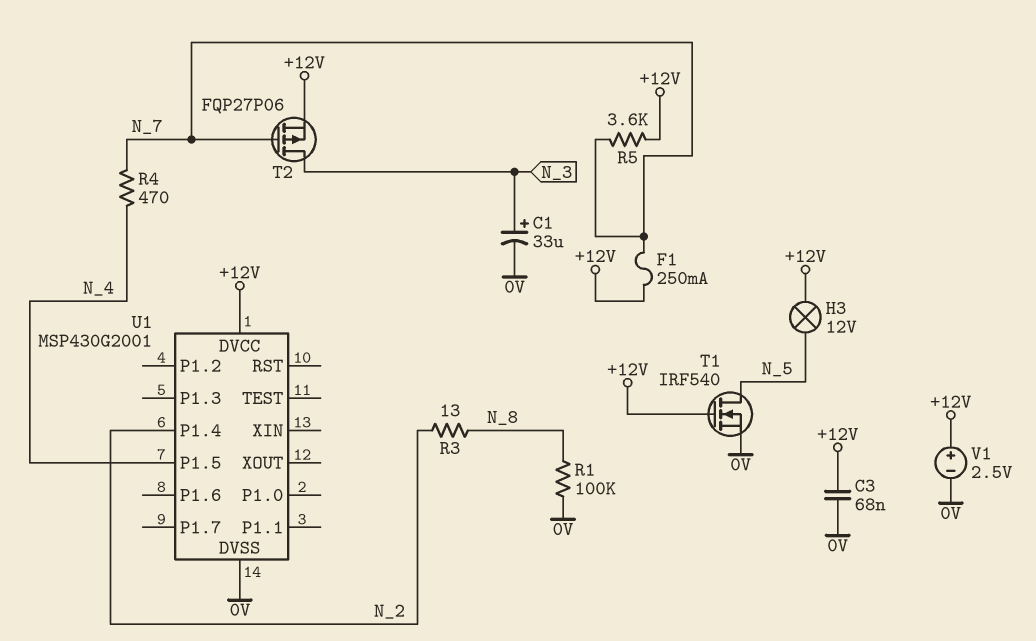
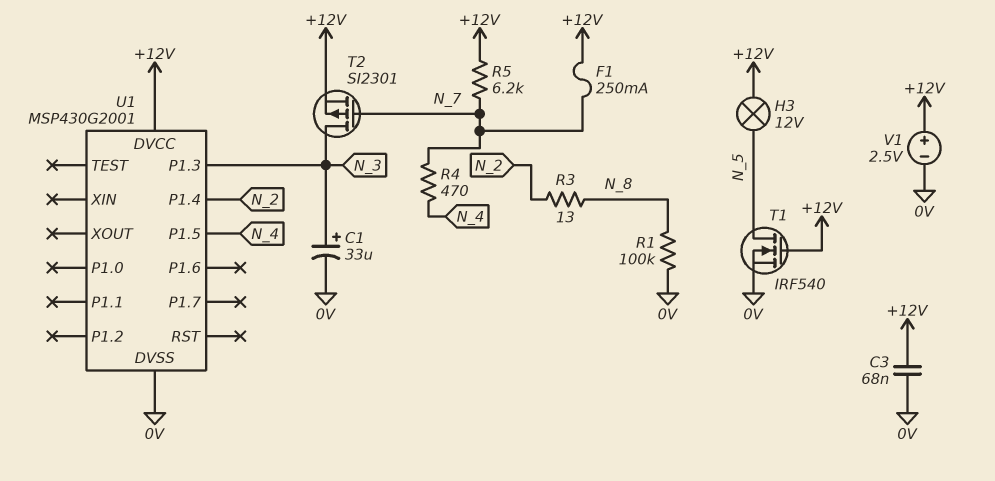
R5: 3.6k (+12V, N_7) -> 6.2k (+12V, N_7)
T2: PMOS FQP27P06 (G N_7, D N_3, S +12V) -> PMOS SI2301 (G N_7, D N_3, S +12V)
U1 pin P1.3: none -> N_3

